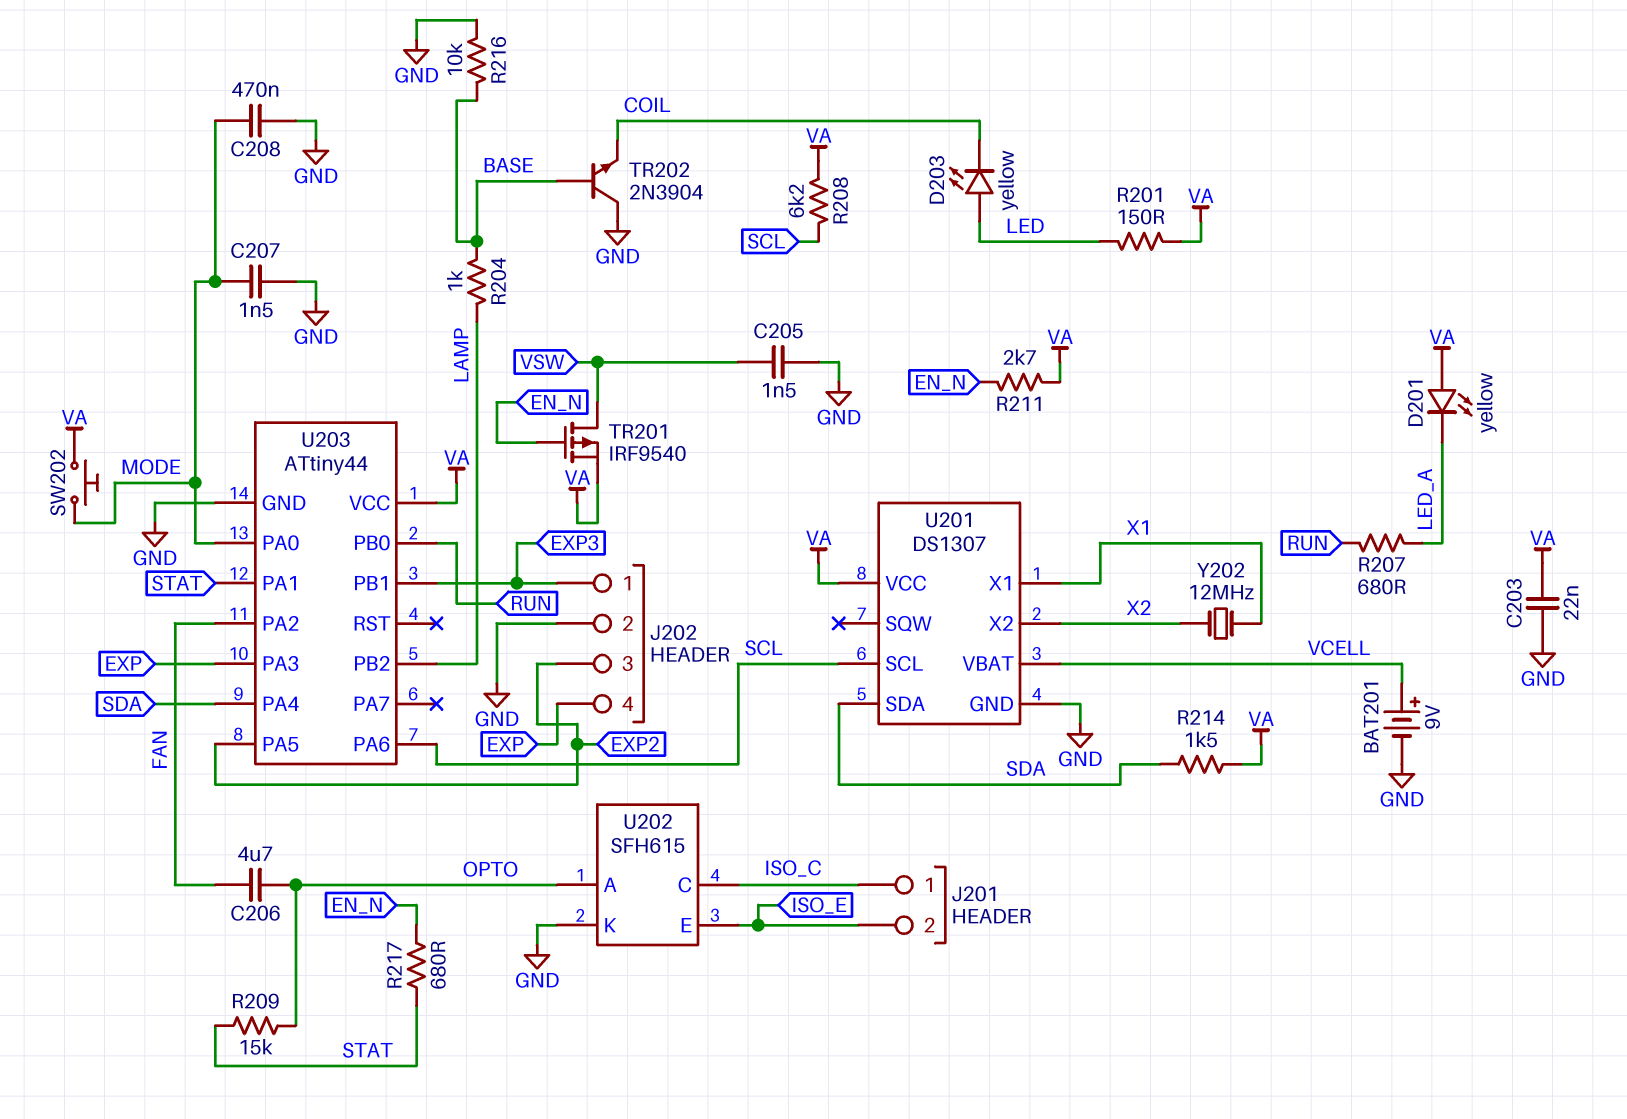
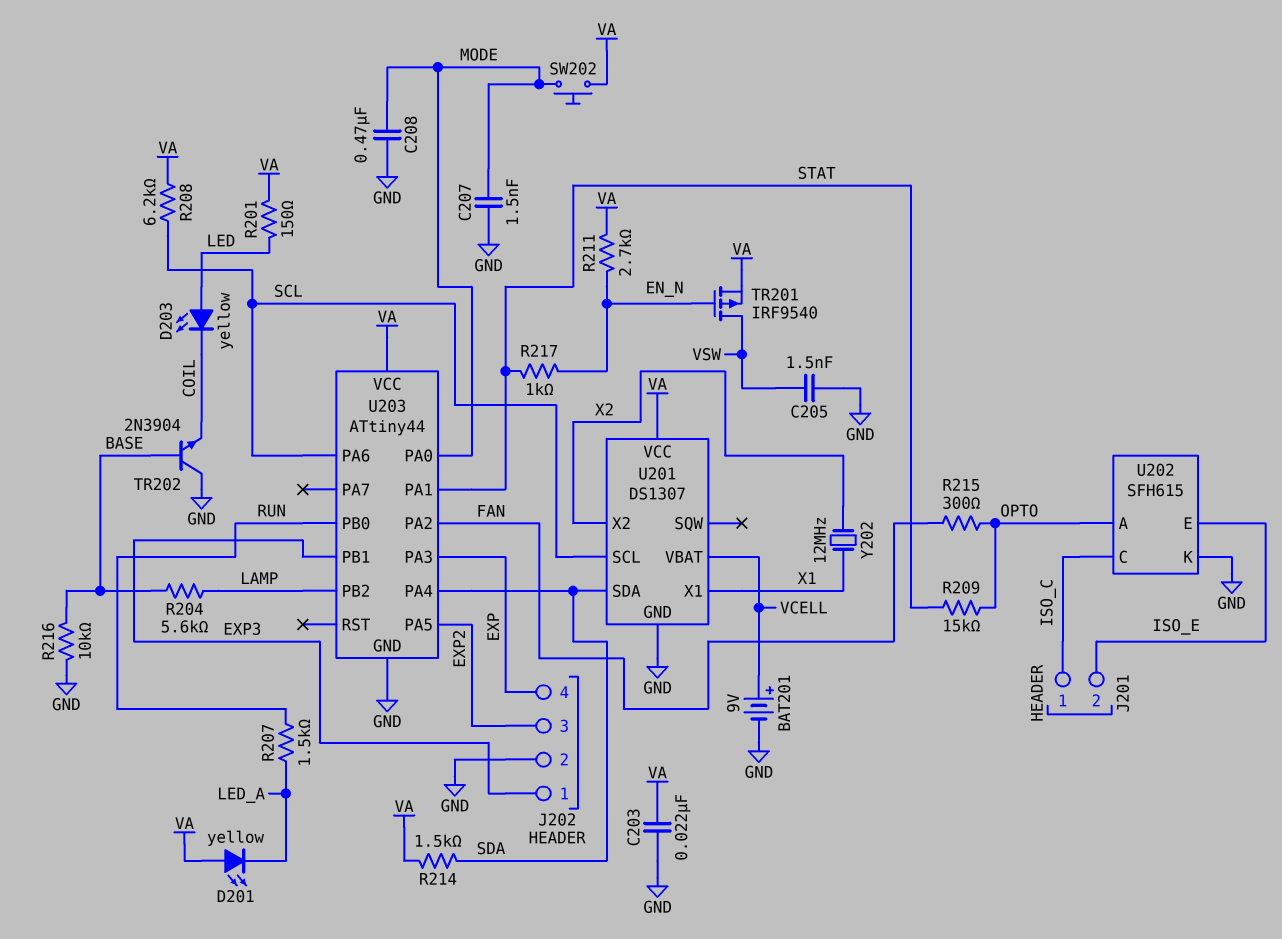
C206: 4.7uF (FAN, OPTO) -> none
R204: 1k (BASE, LAMP) -> 5.6k (BASE, LAMP)
R207: 680 (LED_A, RUN) -> 1.5k (LED_A, RUN)
R215: none -> 300 (FAN, OPTO)
R217: 680 (EN_N, STAT) -> 1k (EN_N, STAT)

